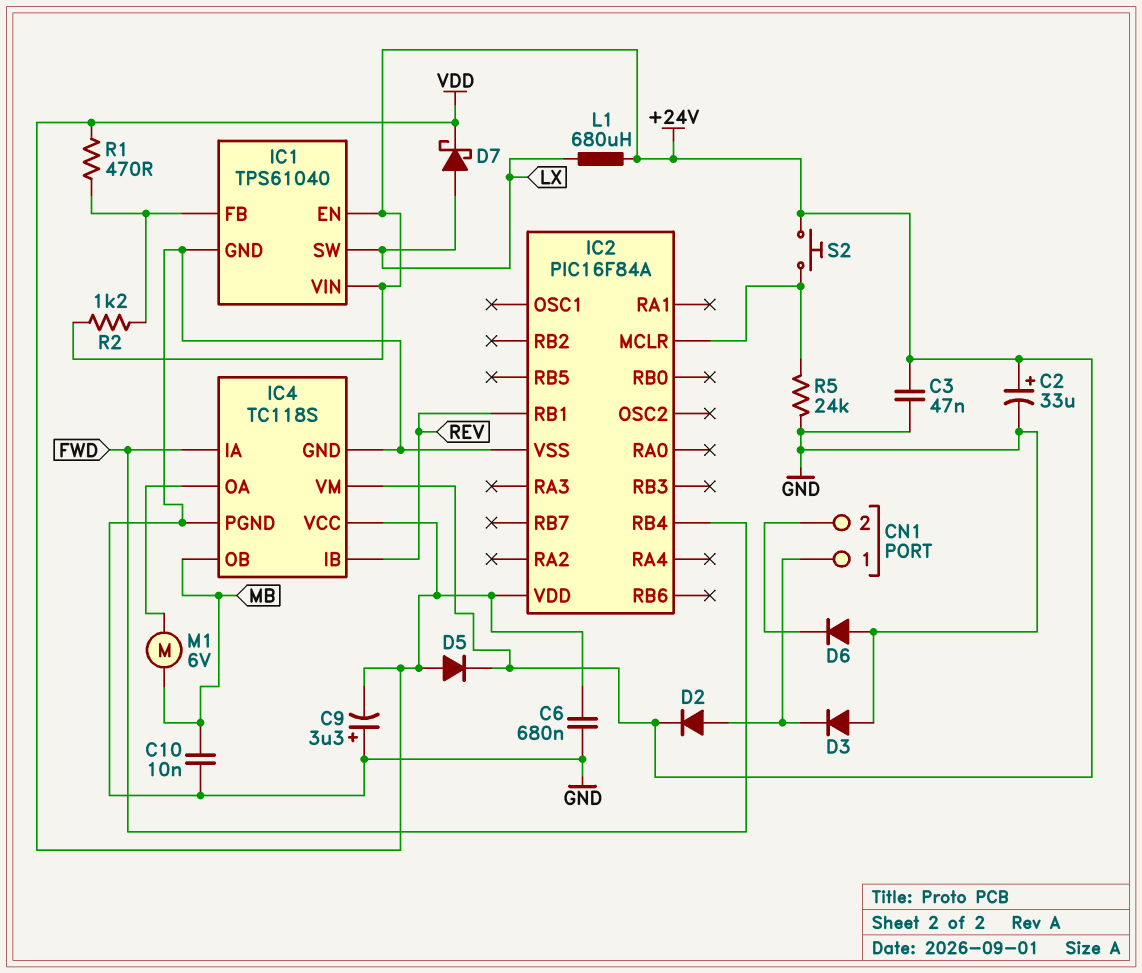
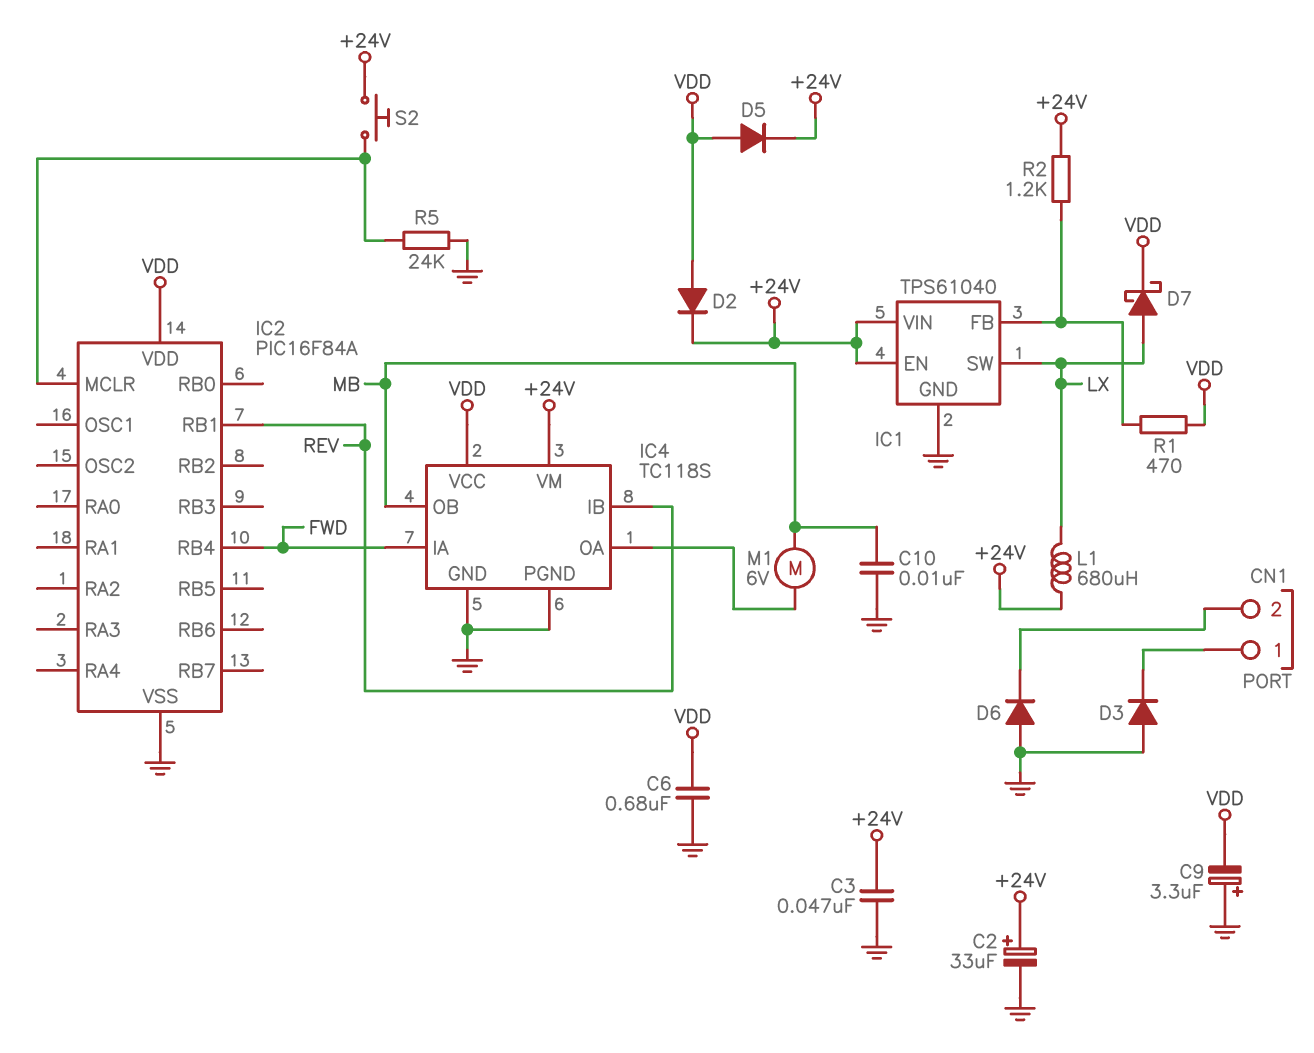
D2: diode (A CN1/1, K +24V) -> diode (A VDD, K +24V)

